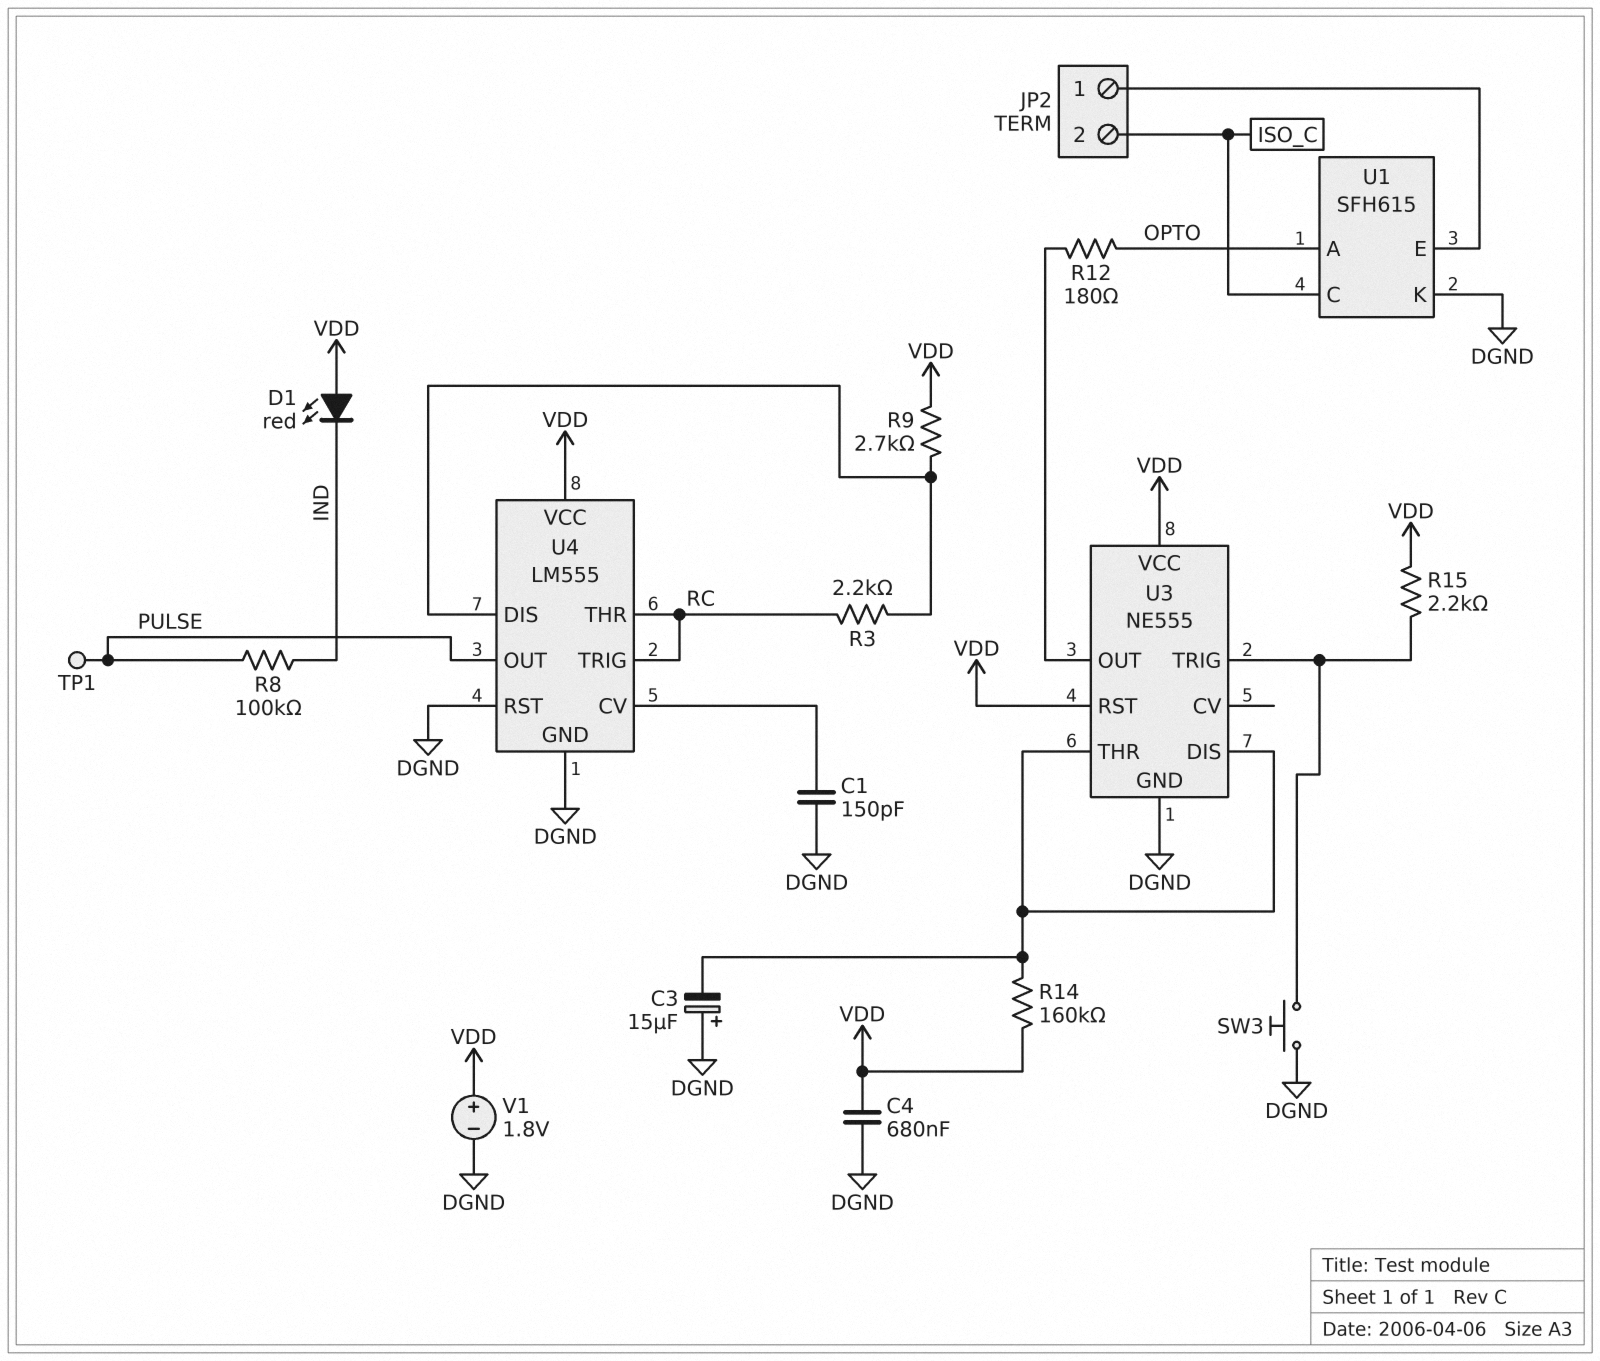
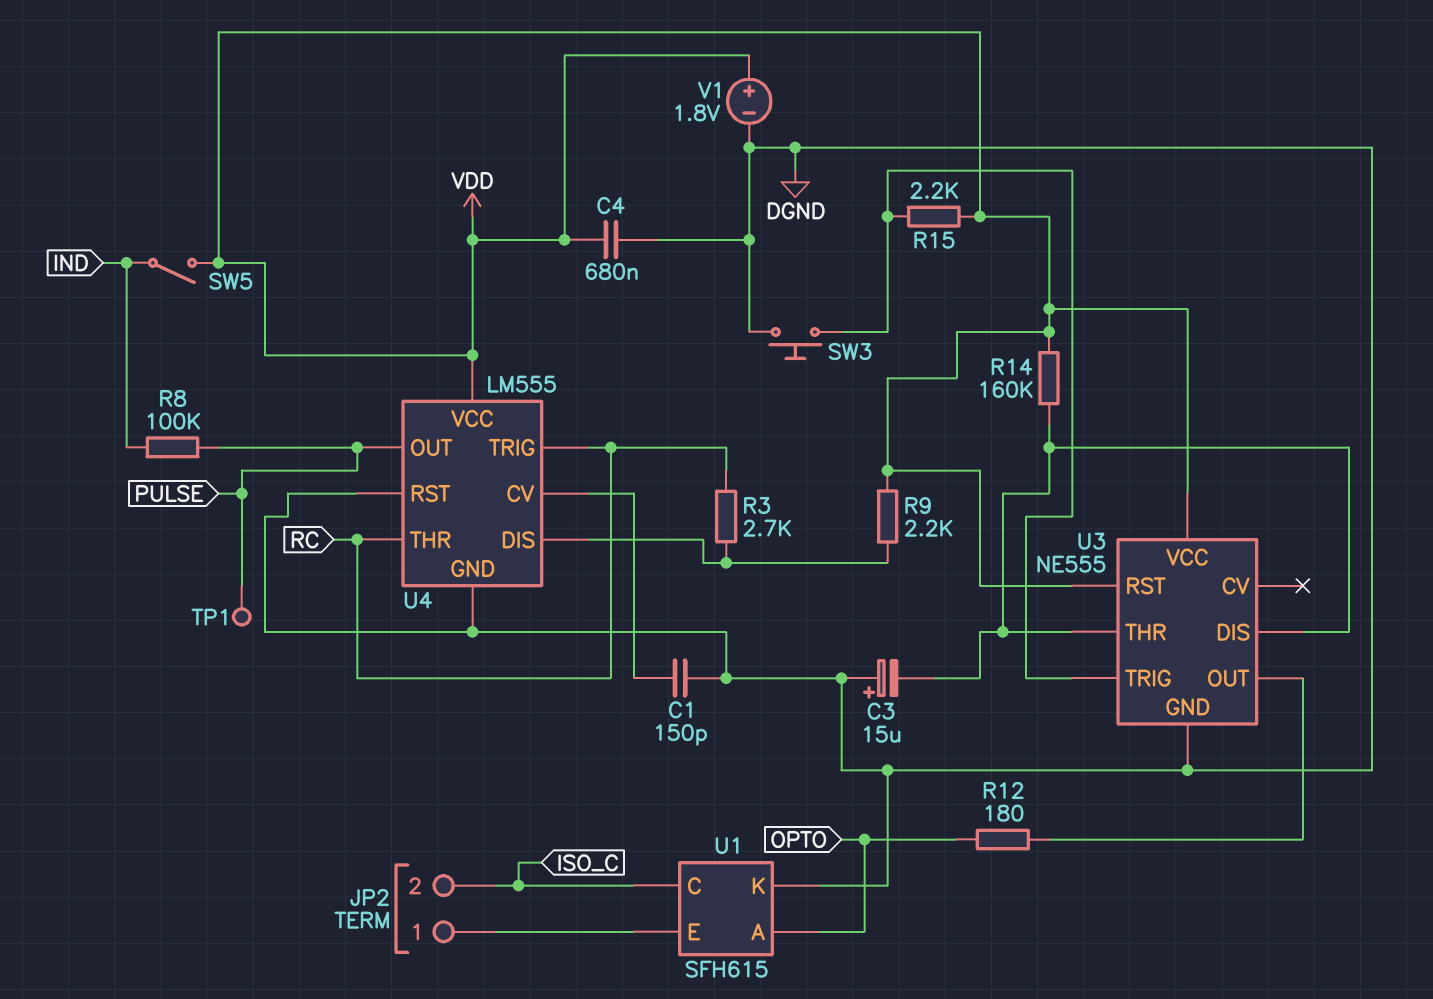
D1: LED red (A VDD, K IND) -> none
R3: 2.2k (RC, U4/DIS) -> 2.7k (RC, U4/DIS)
R9: 2.7k (U4/DIS, VDD) -> 2.2k (U4/DIS, VDD)
SW5: none -> switch (IND, VDD)

